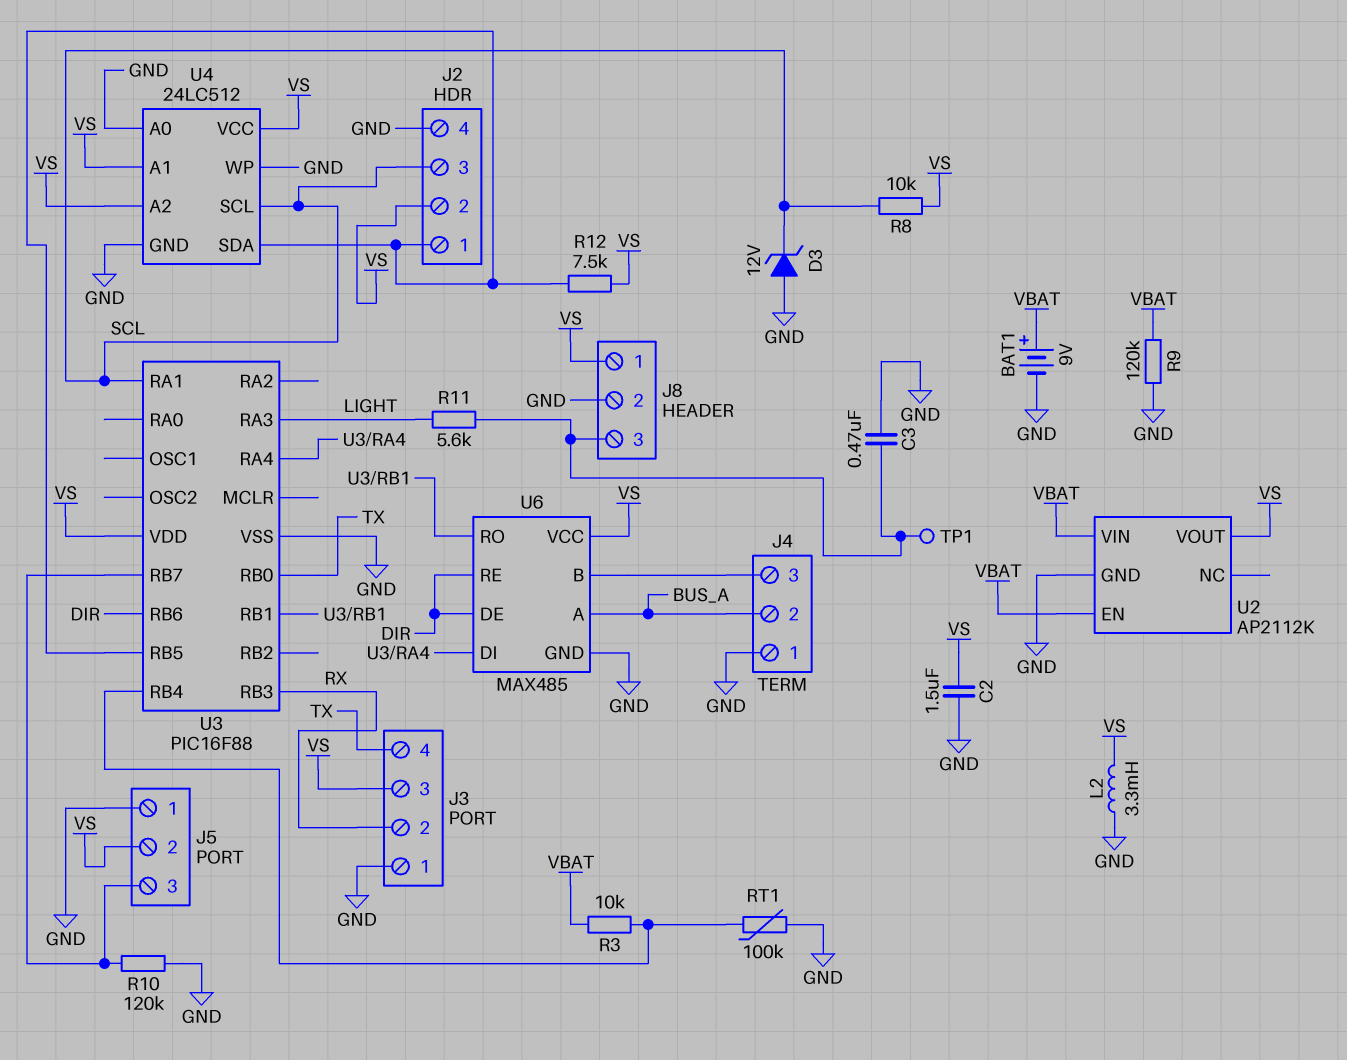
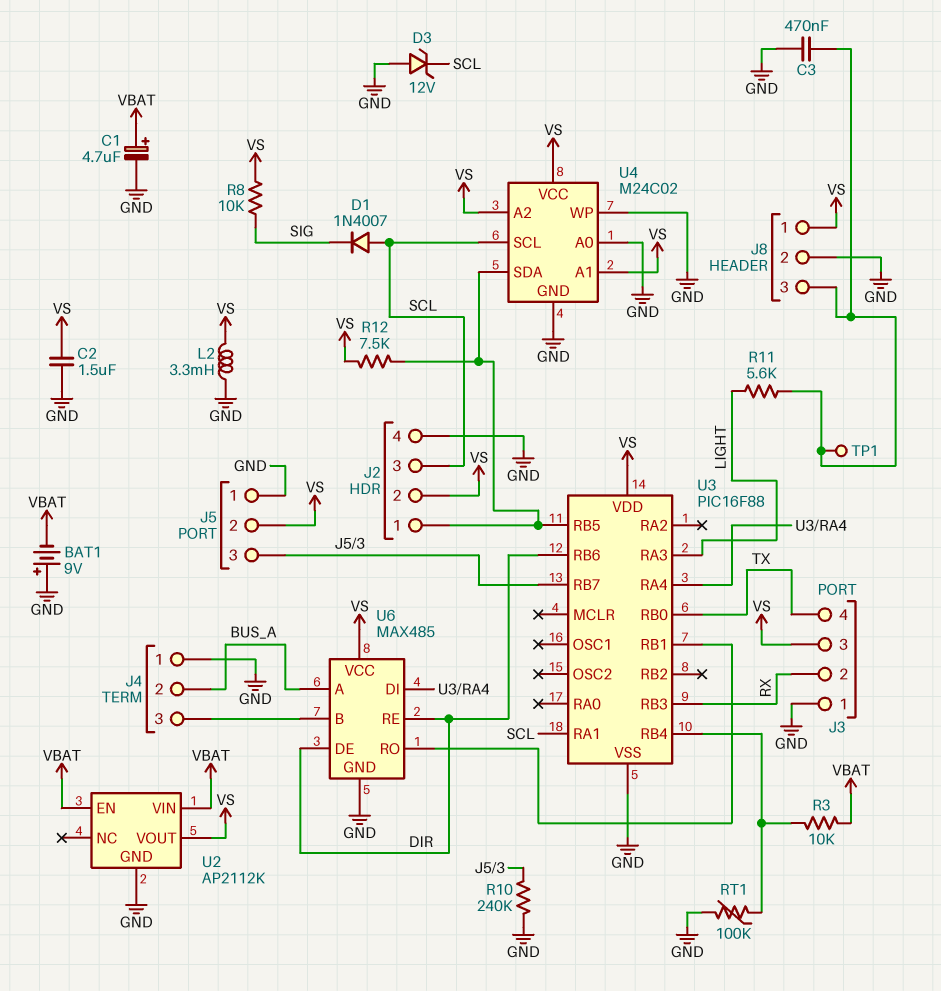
BAT1: 9V (plus VBAT, minus GND) -> 9V (plus GND, minus VBAT)
C1: none -> 4.7uF (plus VBAT, minus GND)
D1: none -> diode 1N4007 (A SCL, K SIG)
R8: 10k (SCL, VS) -> 10k (SIG, VS)
R9: 120k (GND, VBAT) -> none
R10: 120k (GND, J5/3) -> 240k (GND, J5/3)
U4: 24LC512 -> M24C02

